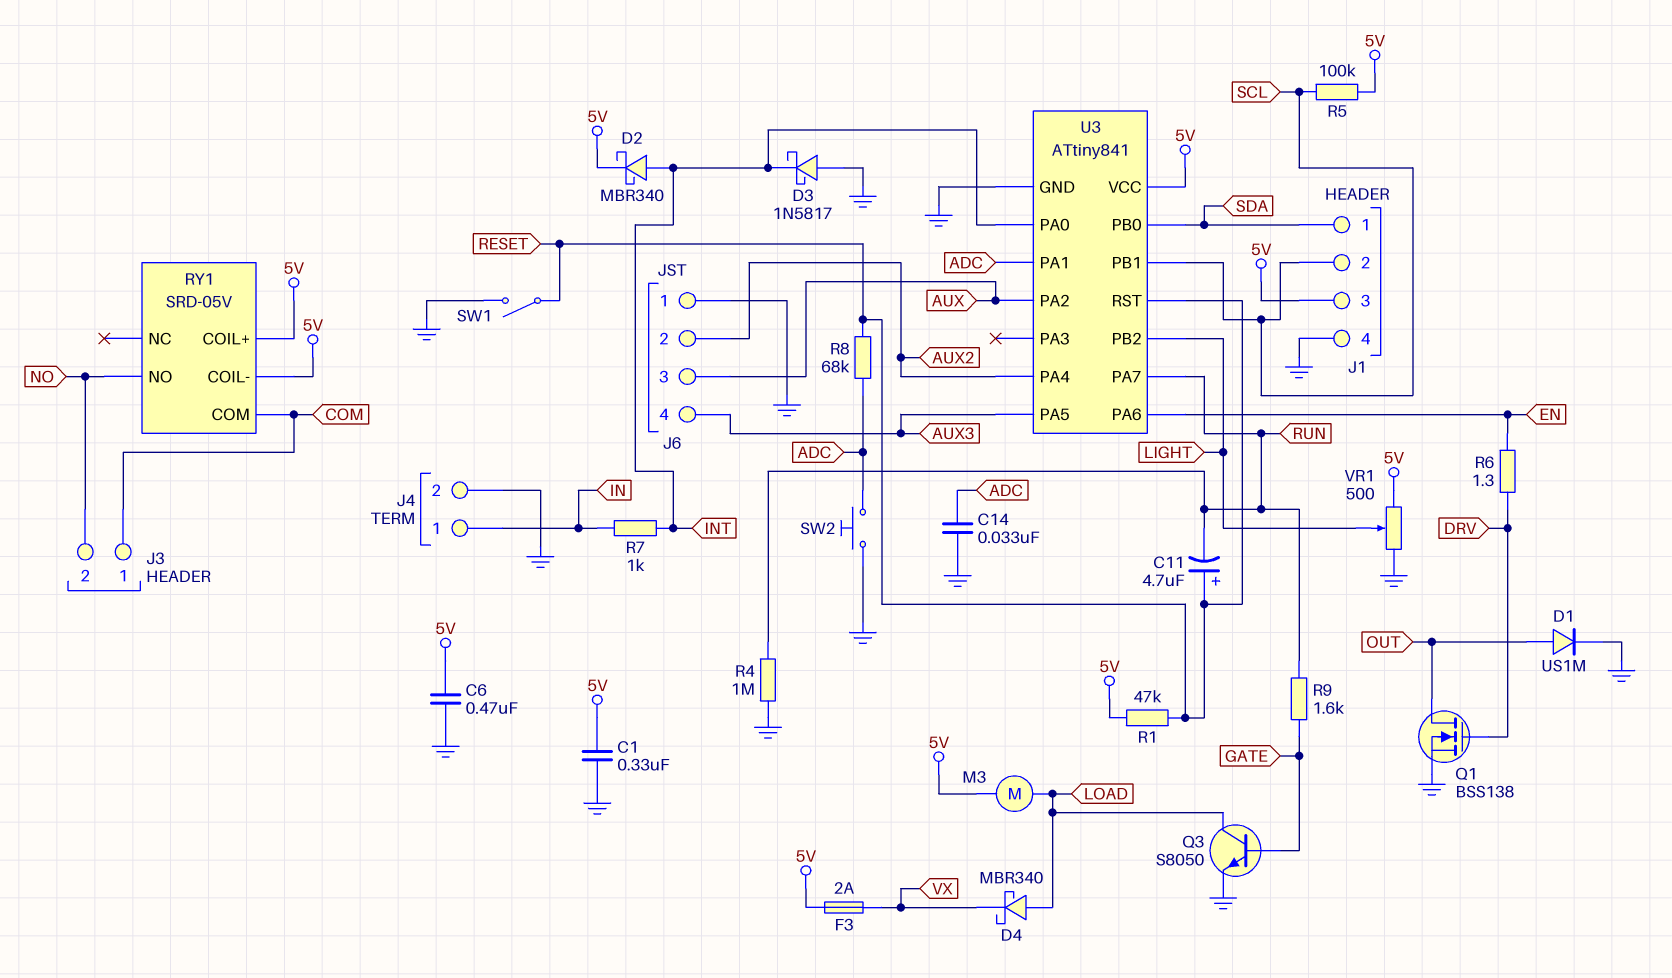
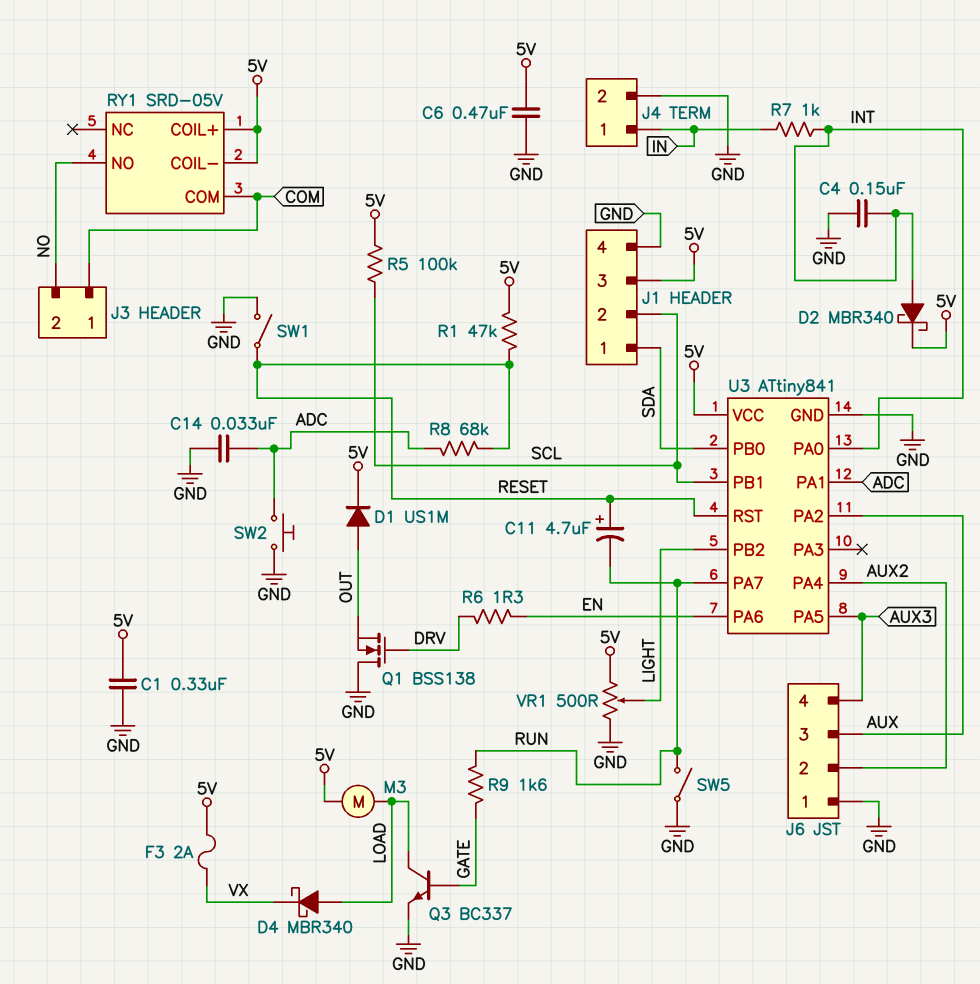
C4: none -> 150nF (GND, INT)
D1: diode US1M (A OUT, K GND) -> diode US1M (A OUT, K 5V)
D3: schottky 1N5817 (A GND, K INT) -> none
Q1: NMOS BSS138 (G DRV, D OUT, S GND) -> NMOS BSS138 (G DRV, D GND, S OUT)
Q3: NPN S8050 (B GATE, C LOAD, E GND) -> NPN BC337 (B GATE, C LOAD, E GND)
R4: 1M (GND, RUN) -> none
SW5: none -> switch (GND, RUN)

